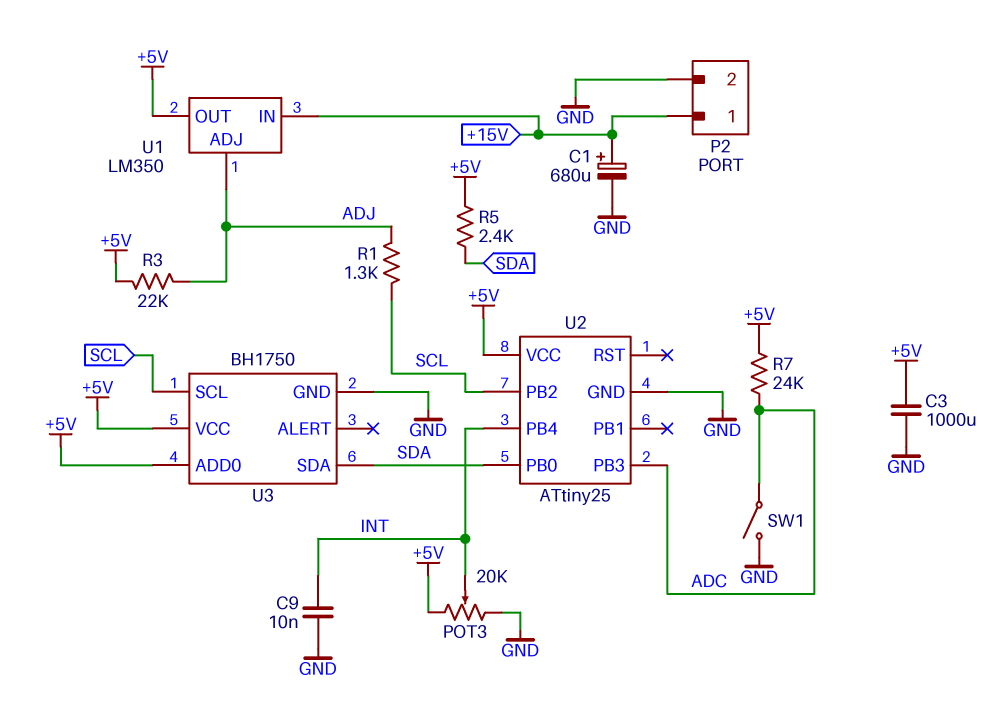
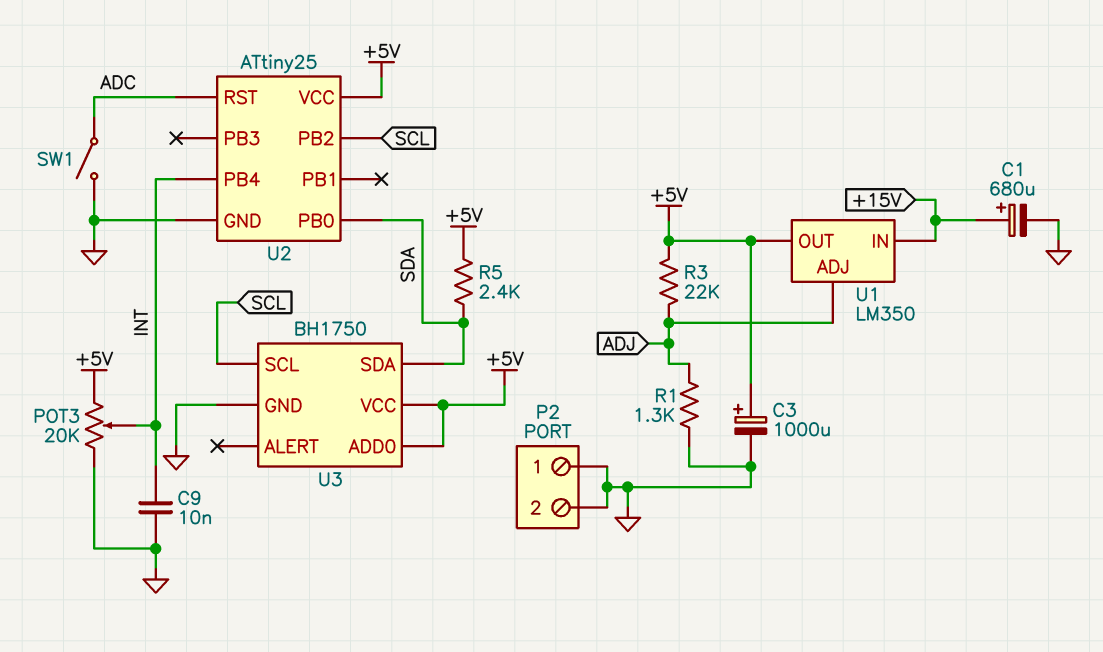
C3: 1000uF (+5V, GND) -> 1000uF (plus +5V, minus GND)
P2 pin 1: +15V -> GND
R1: 1.3k (ADJ, SCL) -> 1.3k (ADJ, GND)
R7: 24k (+5V, ADC) -> none
U2 pin PB3: ADC -> none
U2 pin RST: none -> ADC

